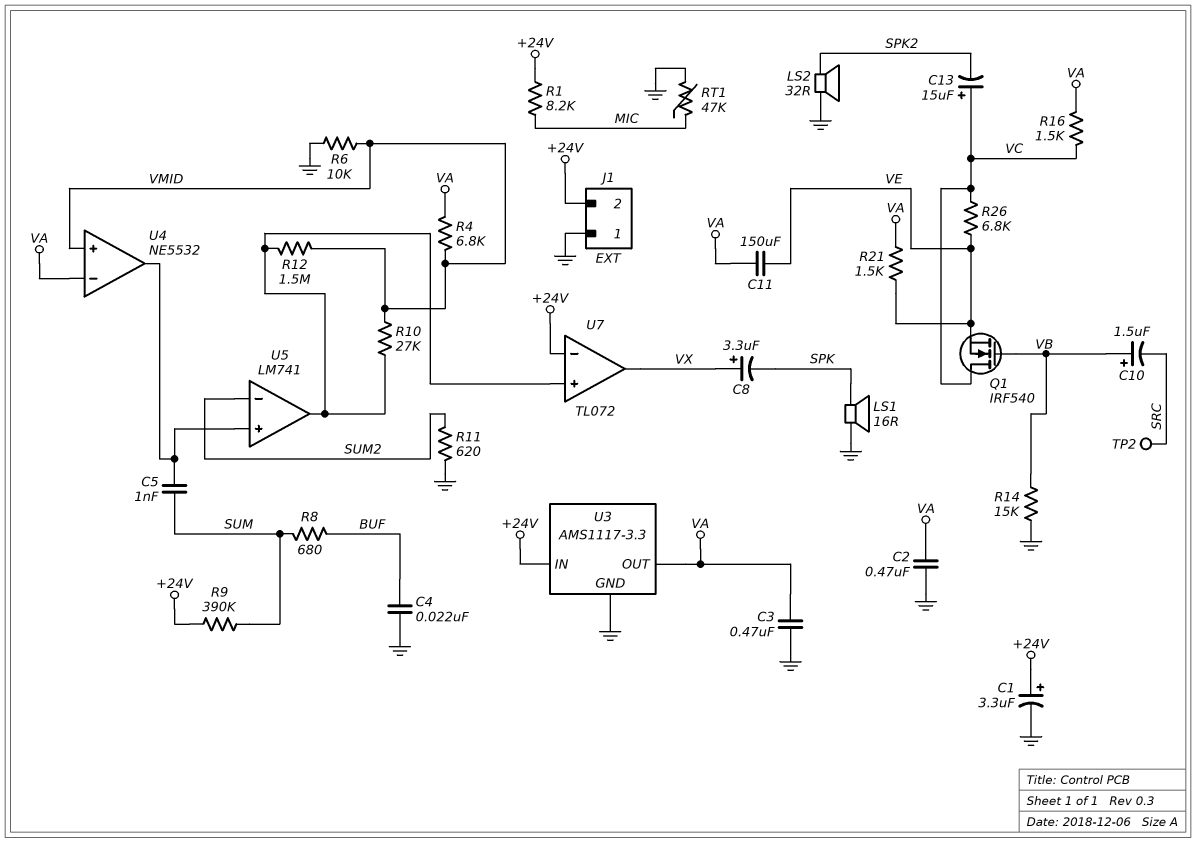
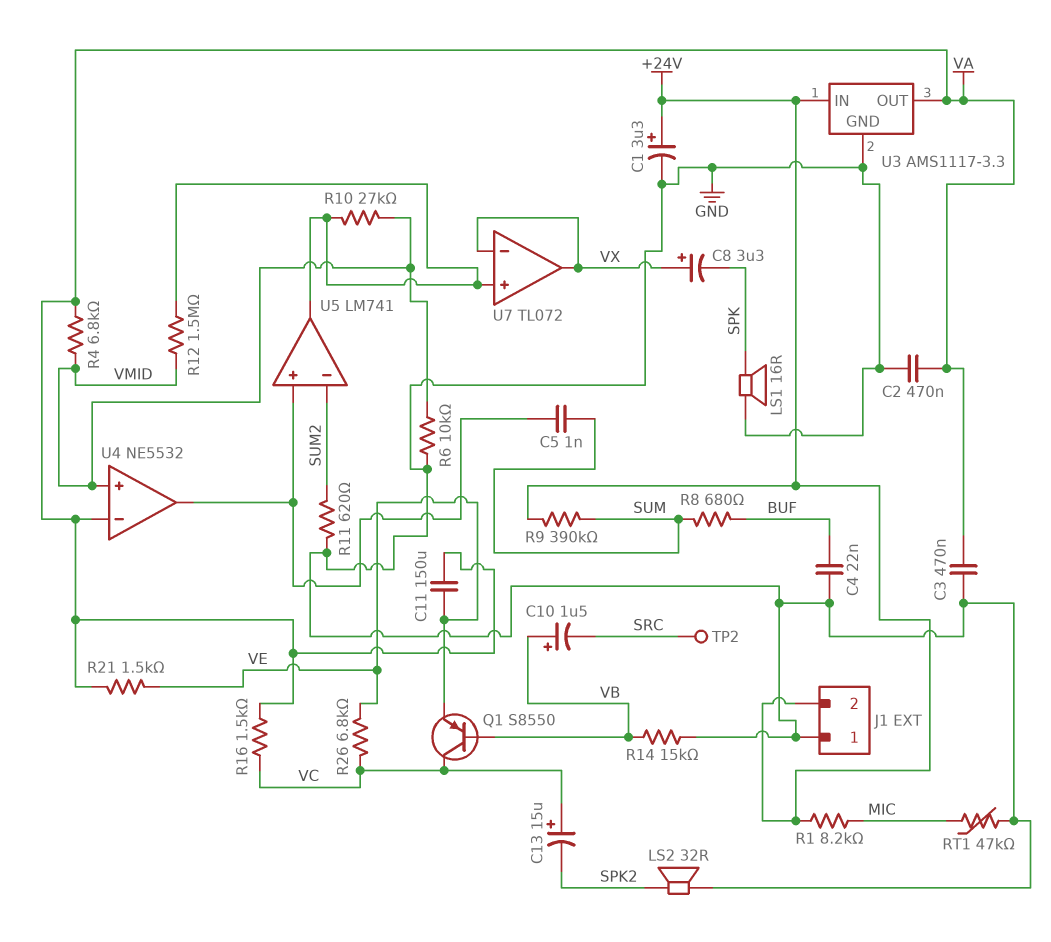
Q1: NMOS IRF540 (G VB, D VC, S VE) -> PNP S8550 (B VB, C VC, E VE)
U7 pin in-: +24V -> VX

